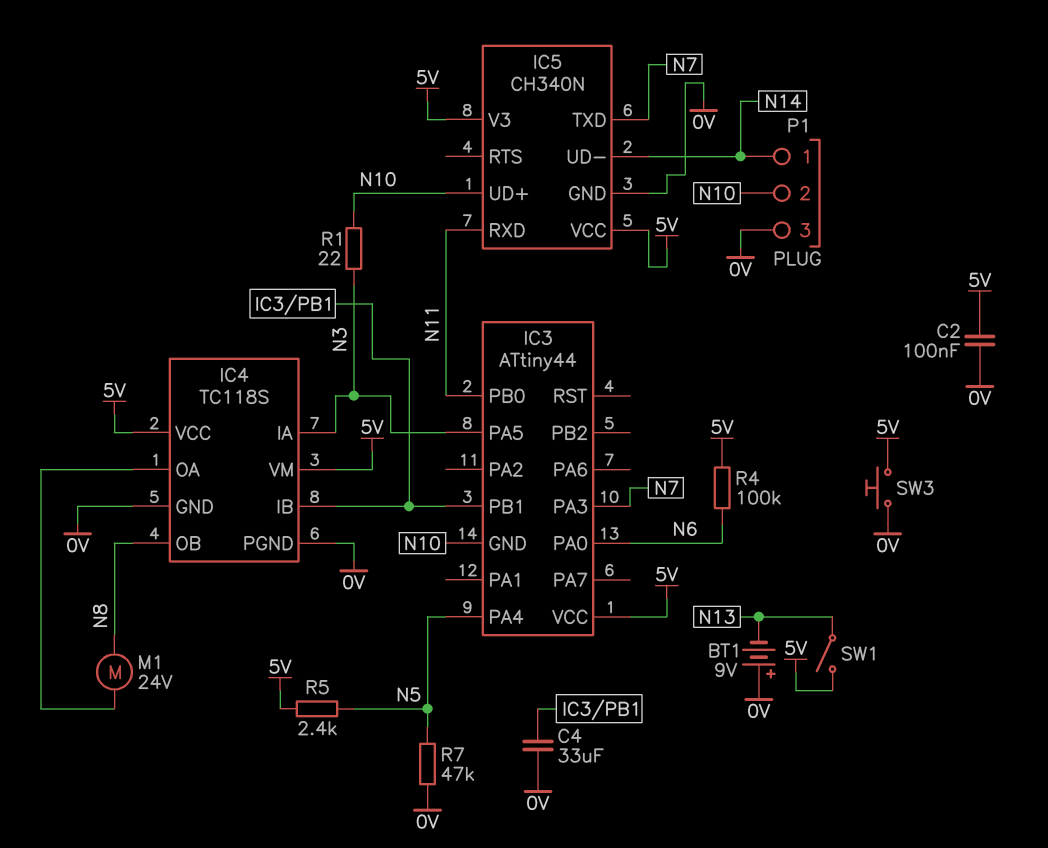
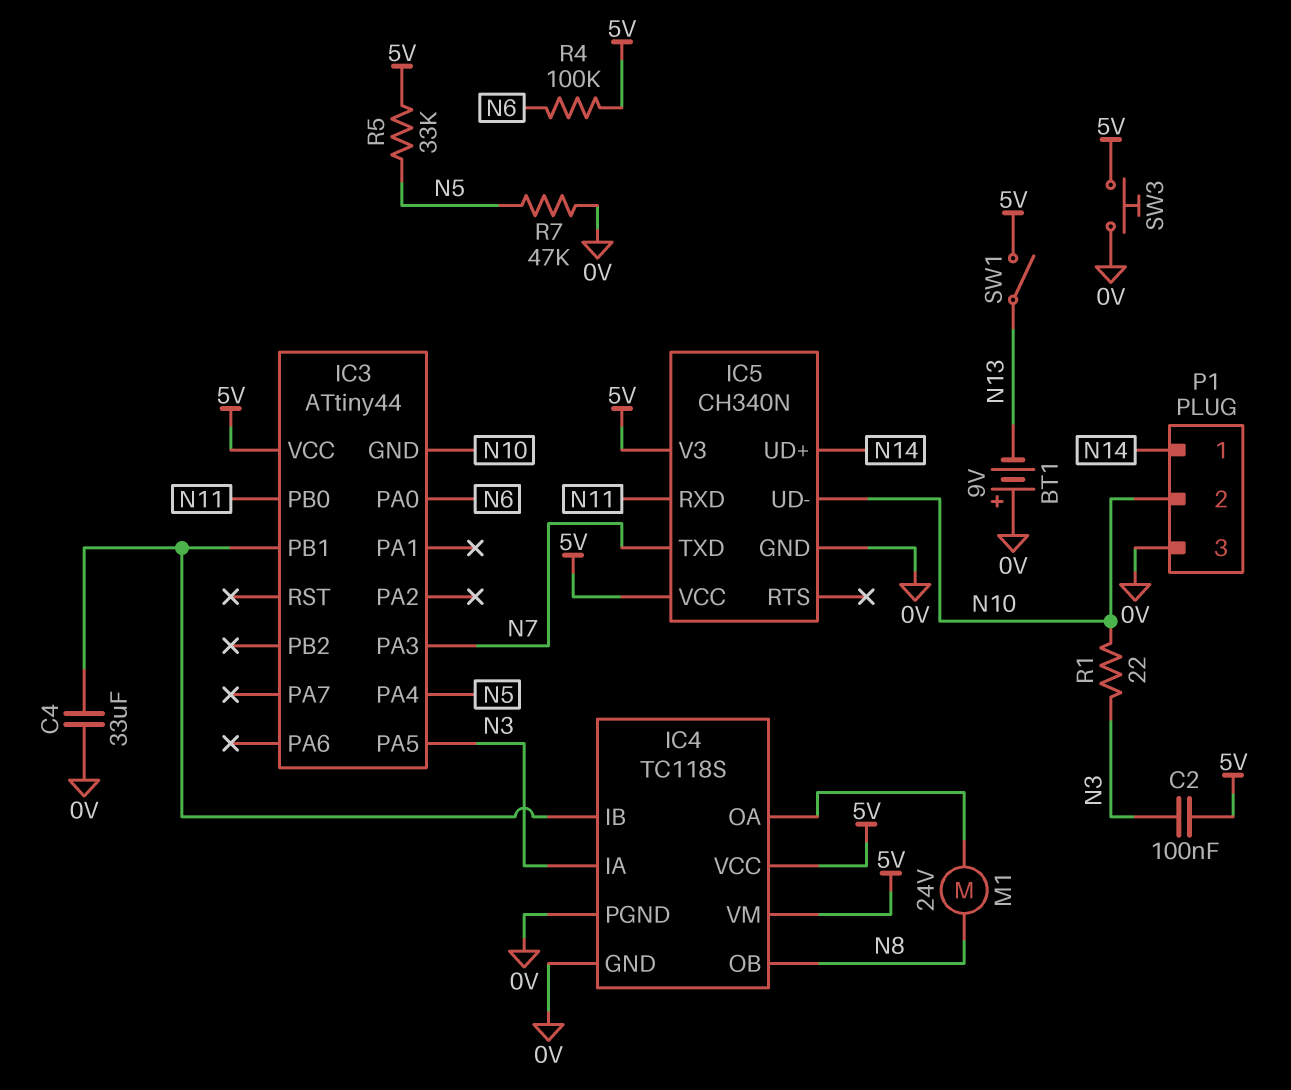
C2: 100nF (0V, 5V) -> 100nF (5V, N3)
IC5 pin UD+: N10 -> N14
IC5 pin UD-: N14 -> N10
R5: 2.4k (5V, N5) -> 33k (5V, N5)

